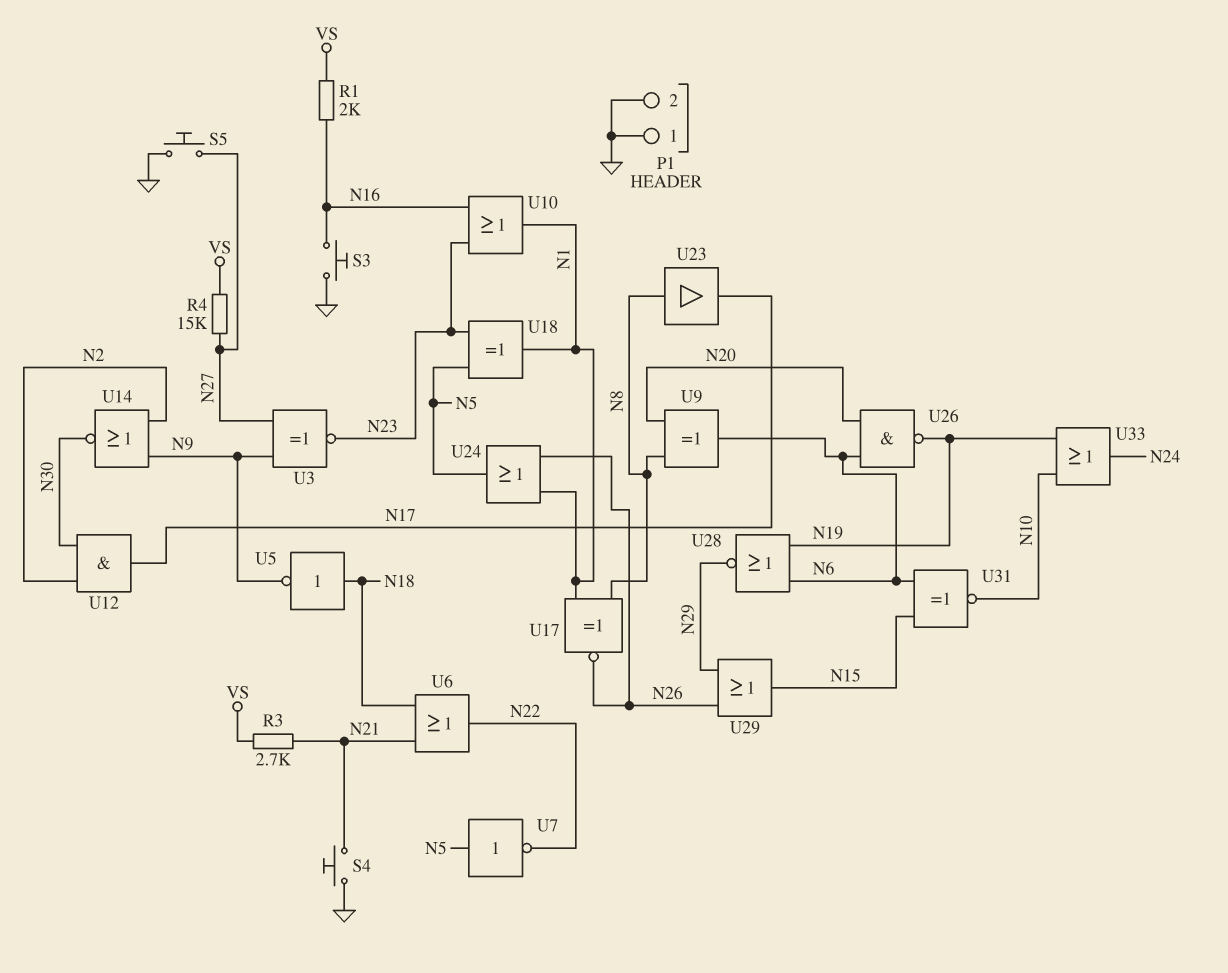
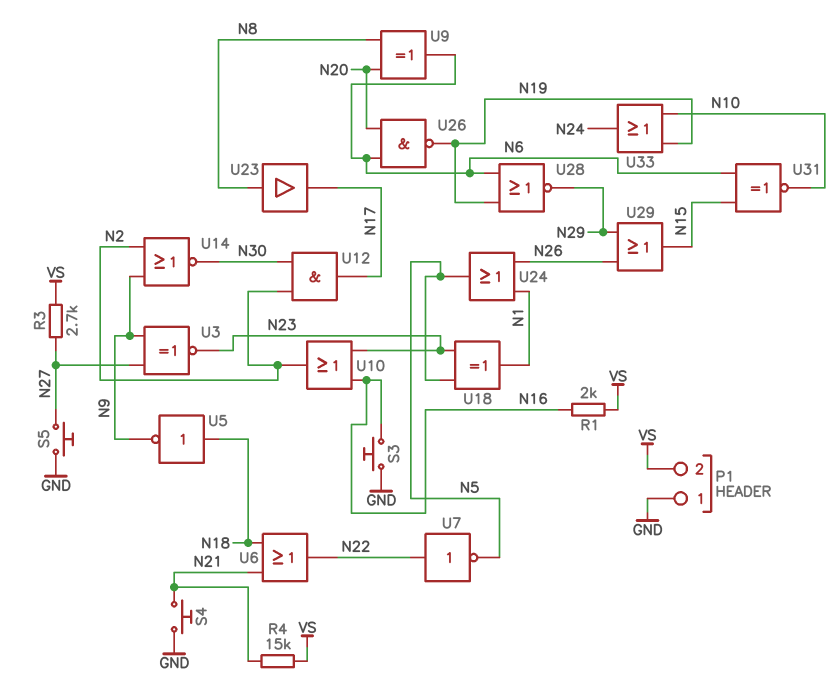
P1 pin 2: GND -> VS
R3: 2.7k (N21, VS) -> 2.7k (N27, VS)
R4: 15k (N27, VS) -> 15k (N21, VS)
U7: NOT (in N5, out N22) -> NOT (in N22, out N5)
U10: OR (in N16, in N23, out N1) -> OR (in N16, in N23, out N2)
U17: XNOR (in N1, in N8, out N26) -> none

